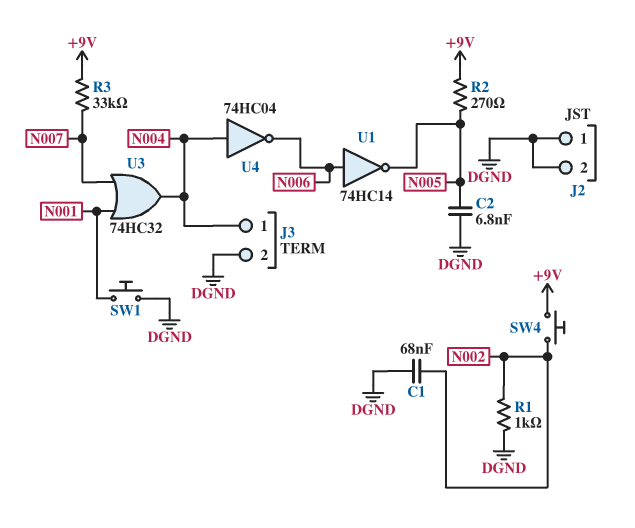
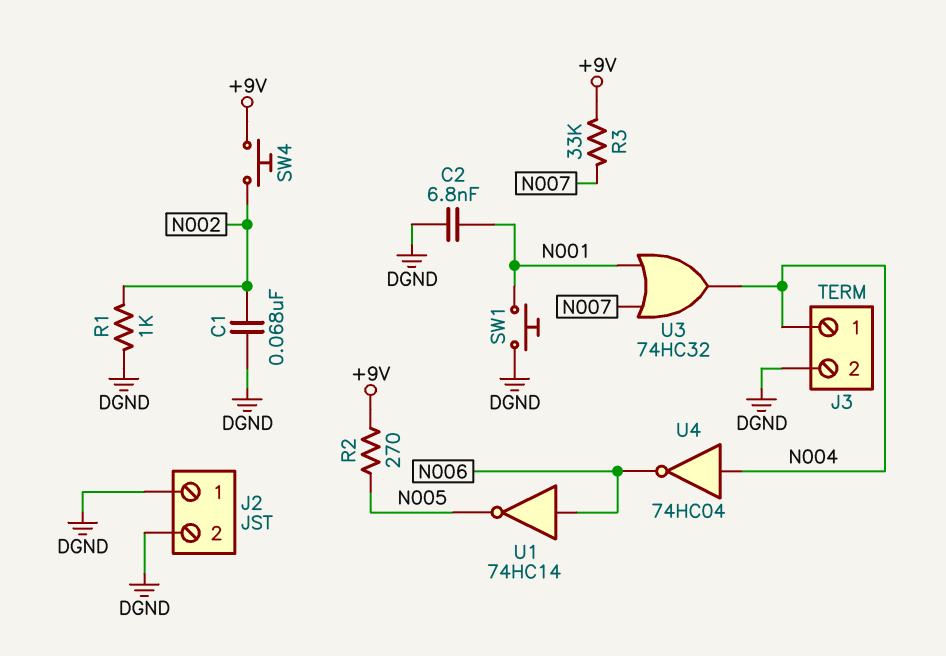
C2: 6.8nF (DGND, N005) -> 6.8nF (DGND, N001)

